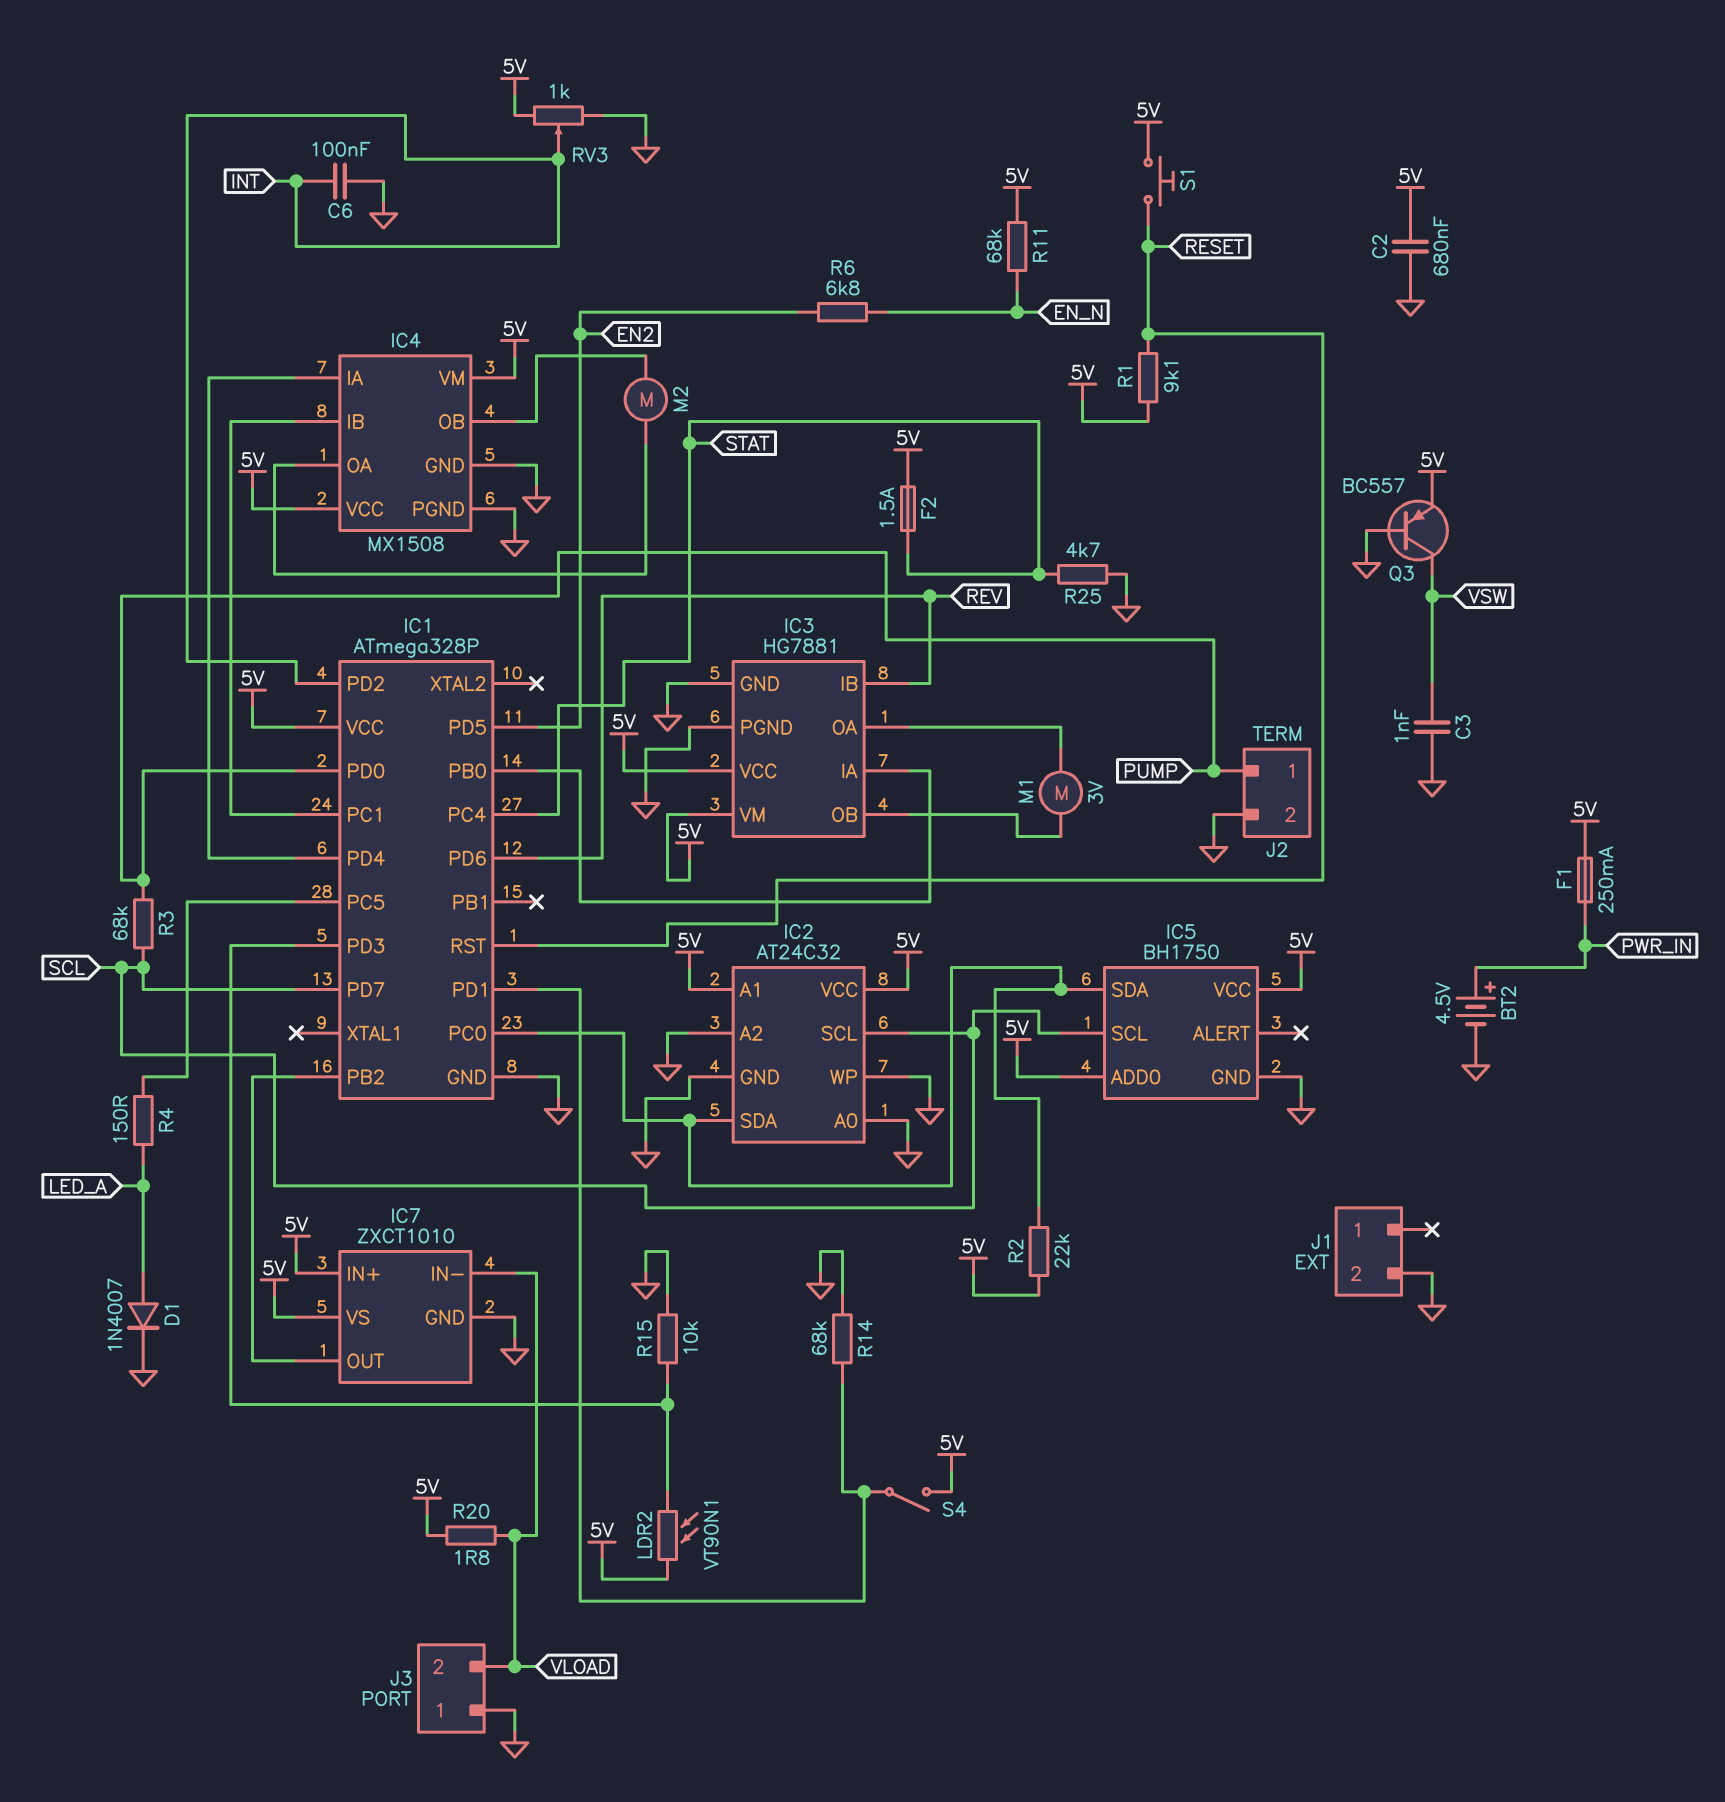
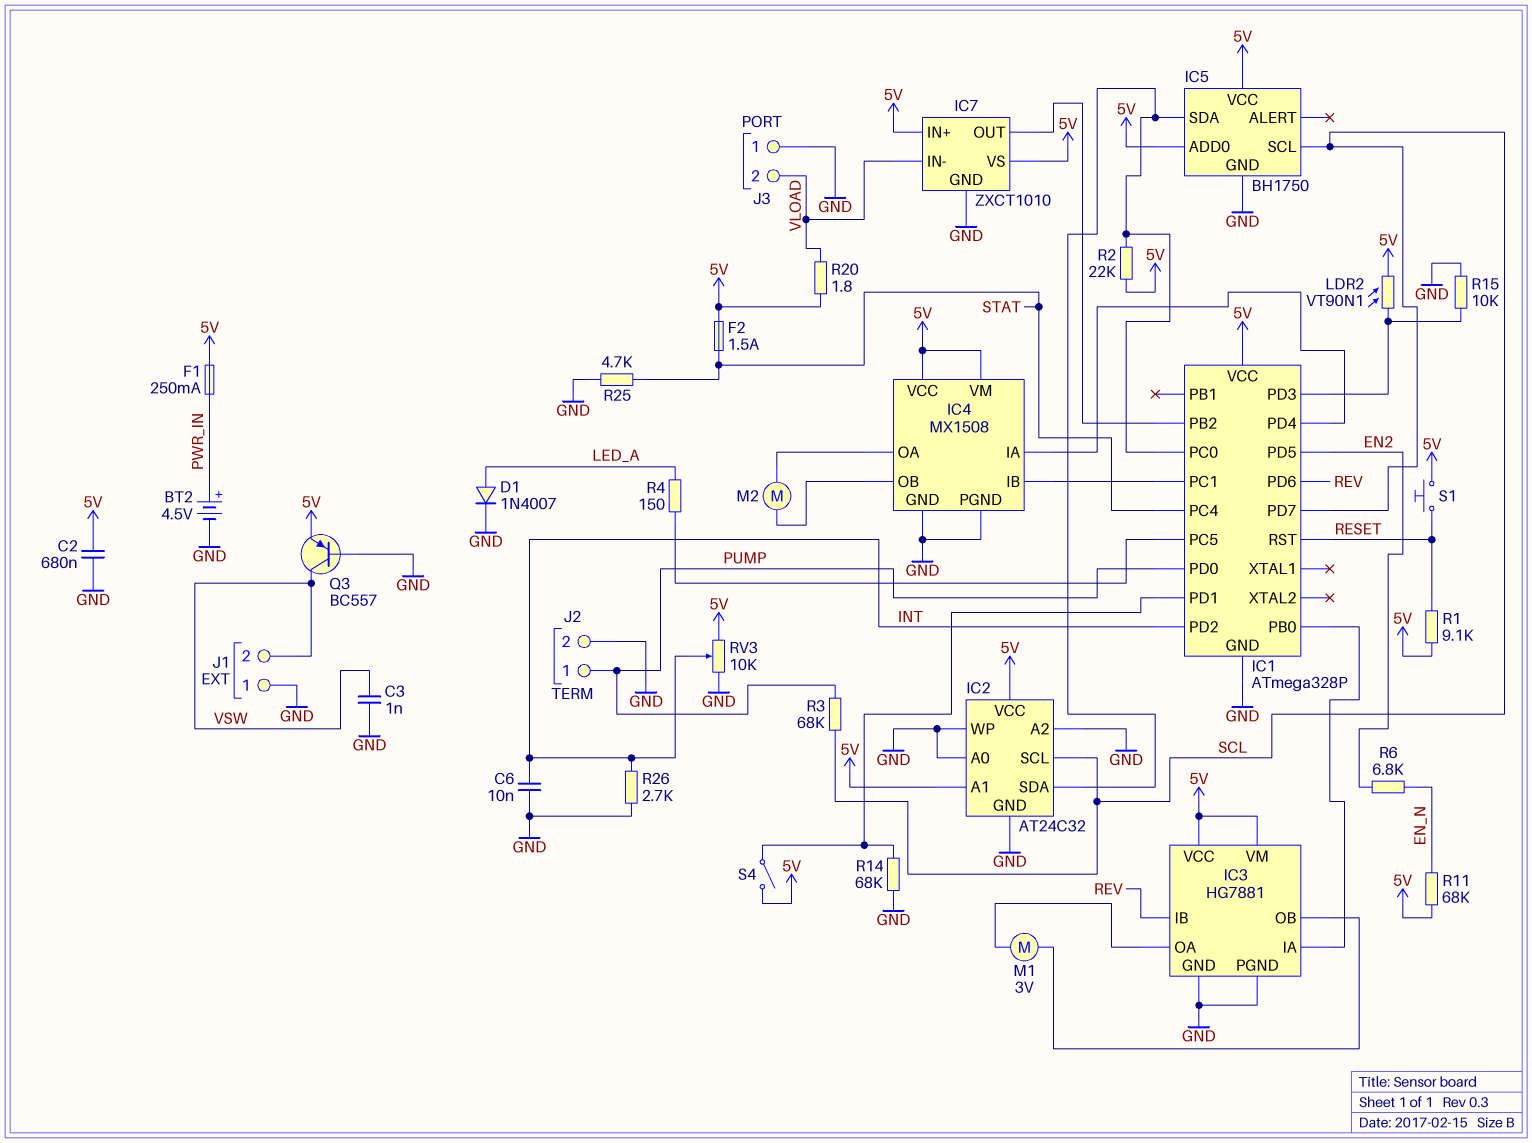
C6: 100nF (GND, INT) -> 10nF (GND, INT)
J1 pin 1: none -> GND
J1 pin 2: GND -> VSW
R26: none -> 2.7k (GND, INT)
RV3: 1k (5V, GND, wiper INT) -> 10k (5V, GND, wiper INT)

